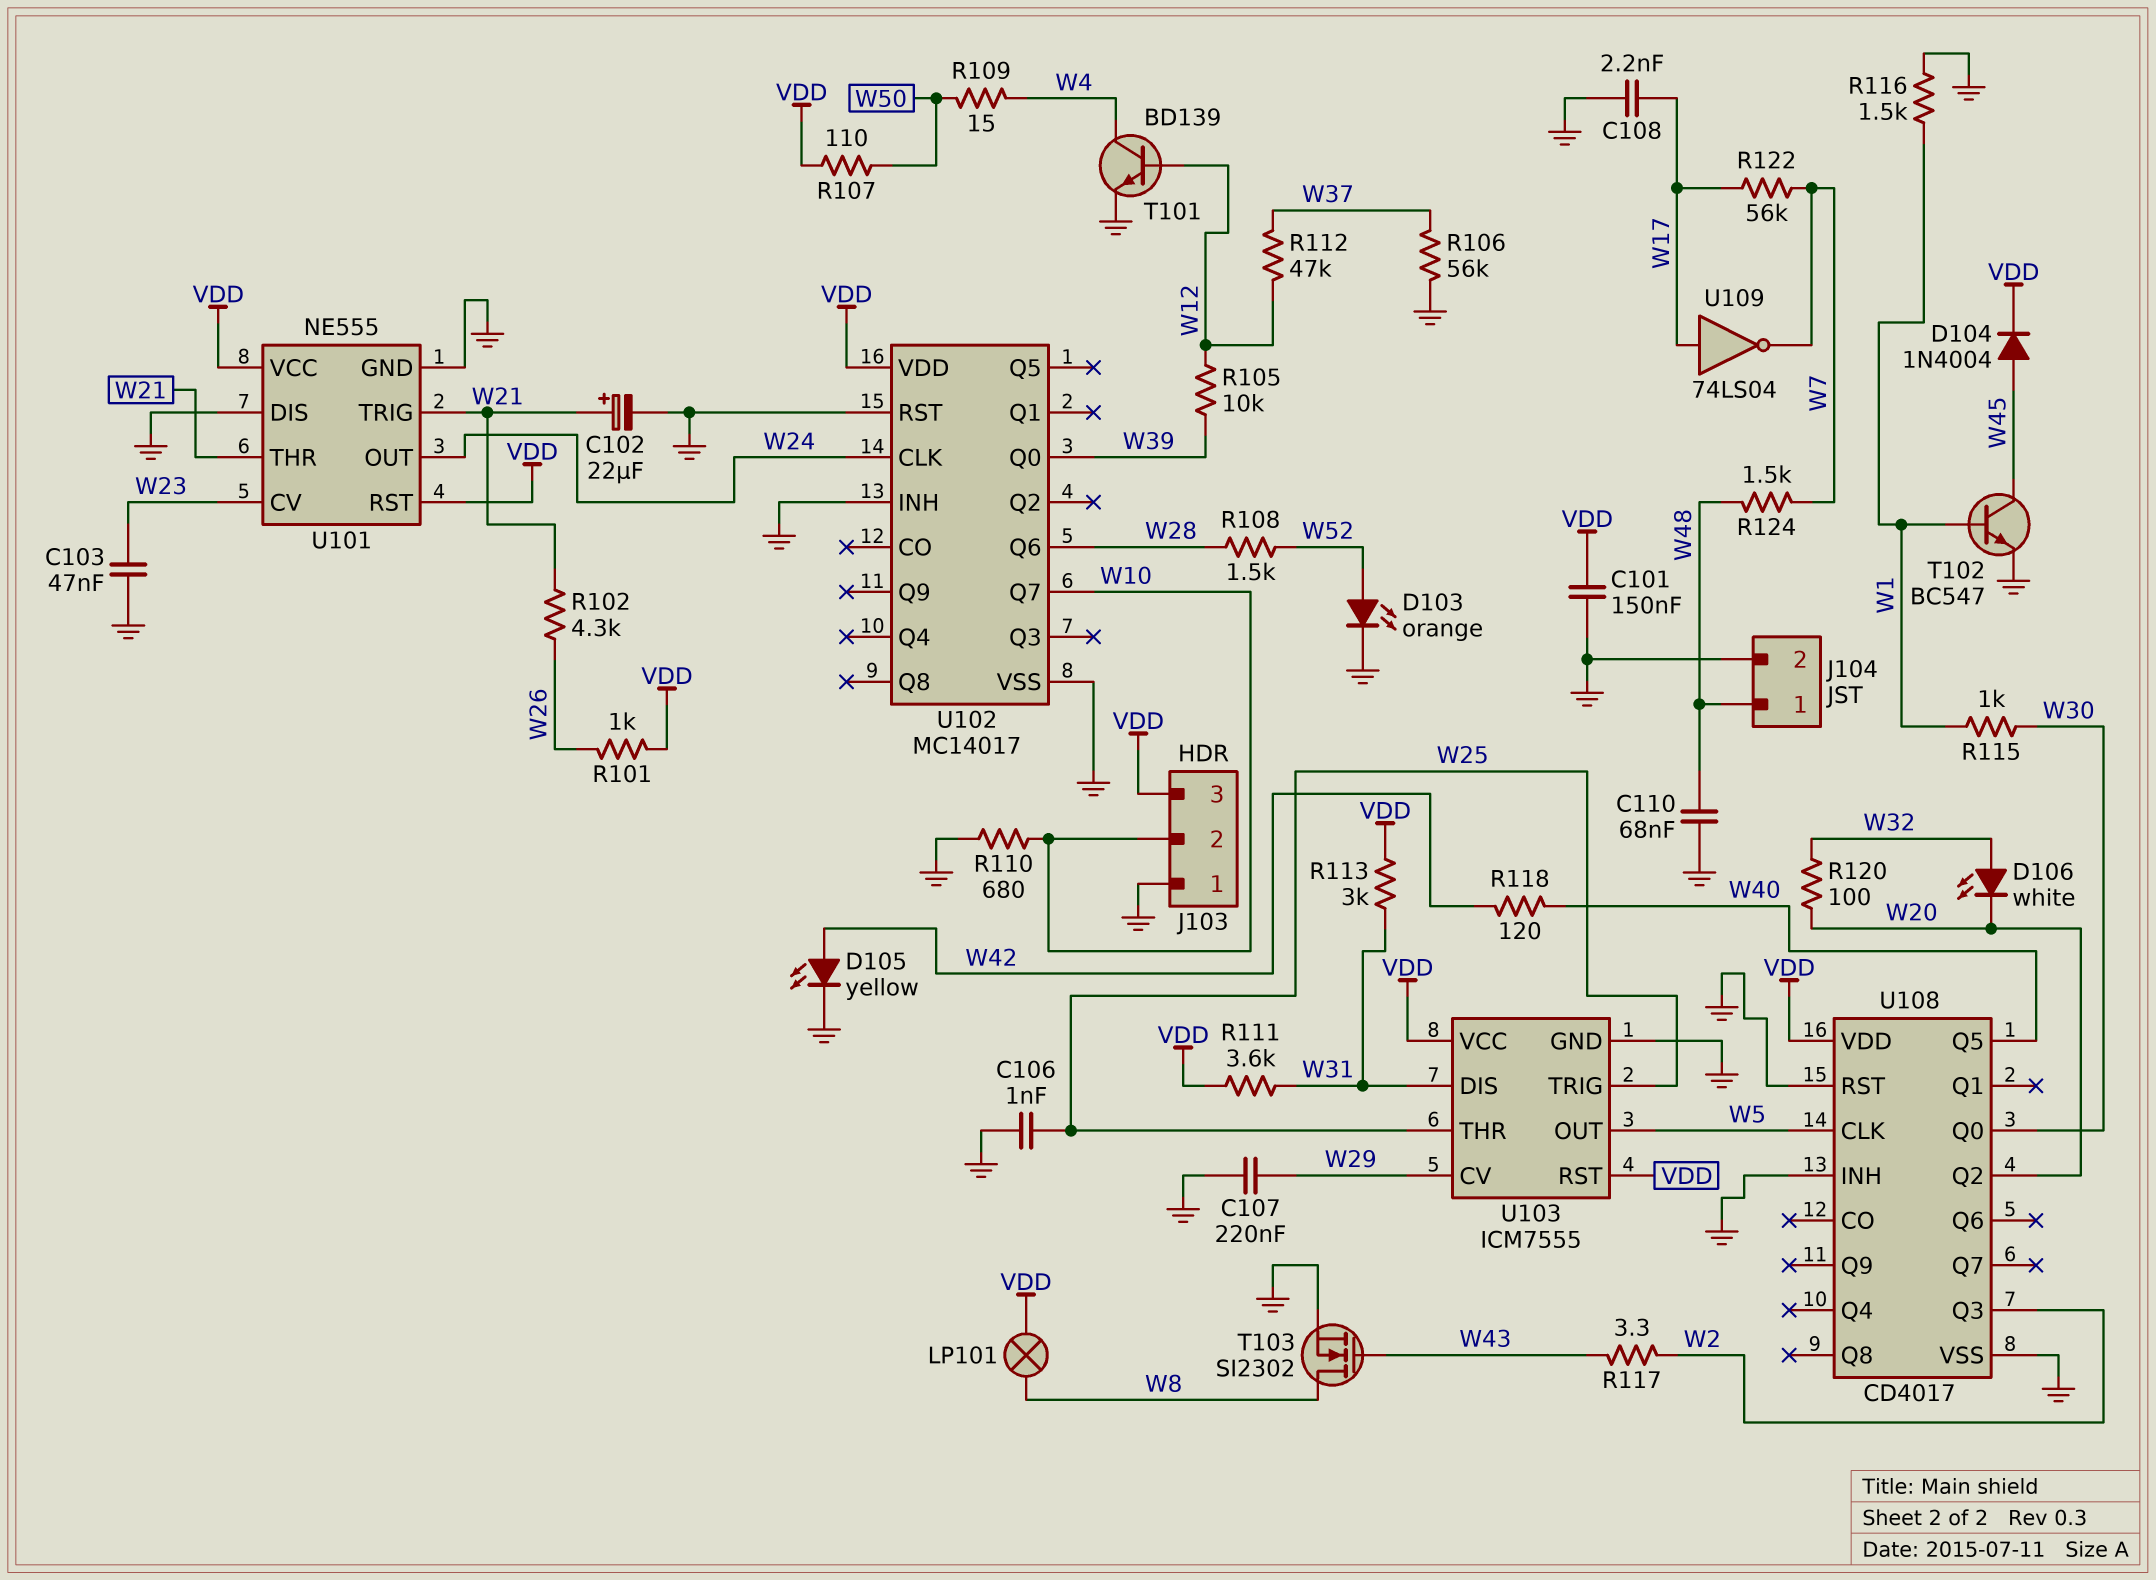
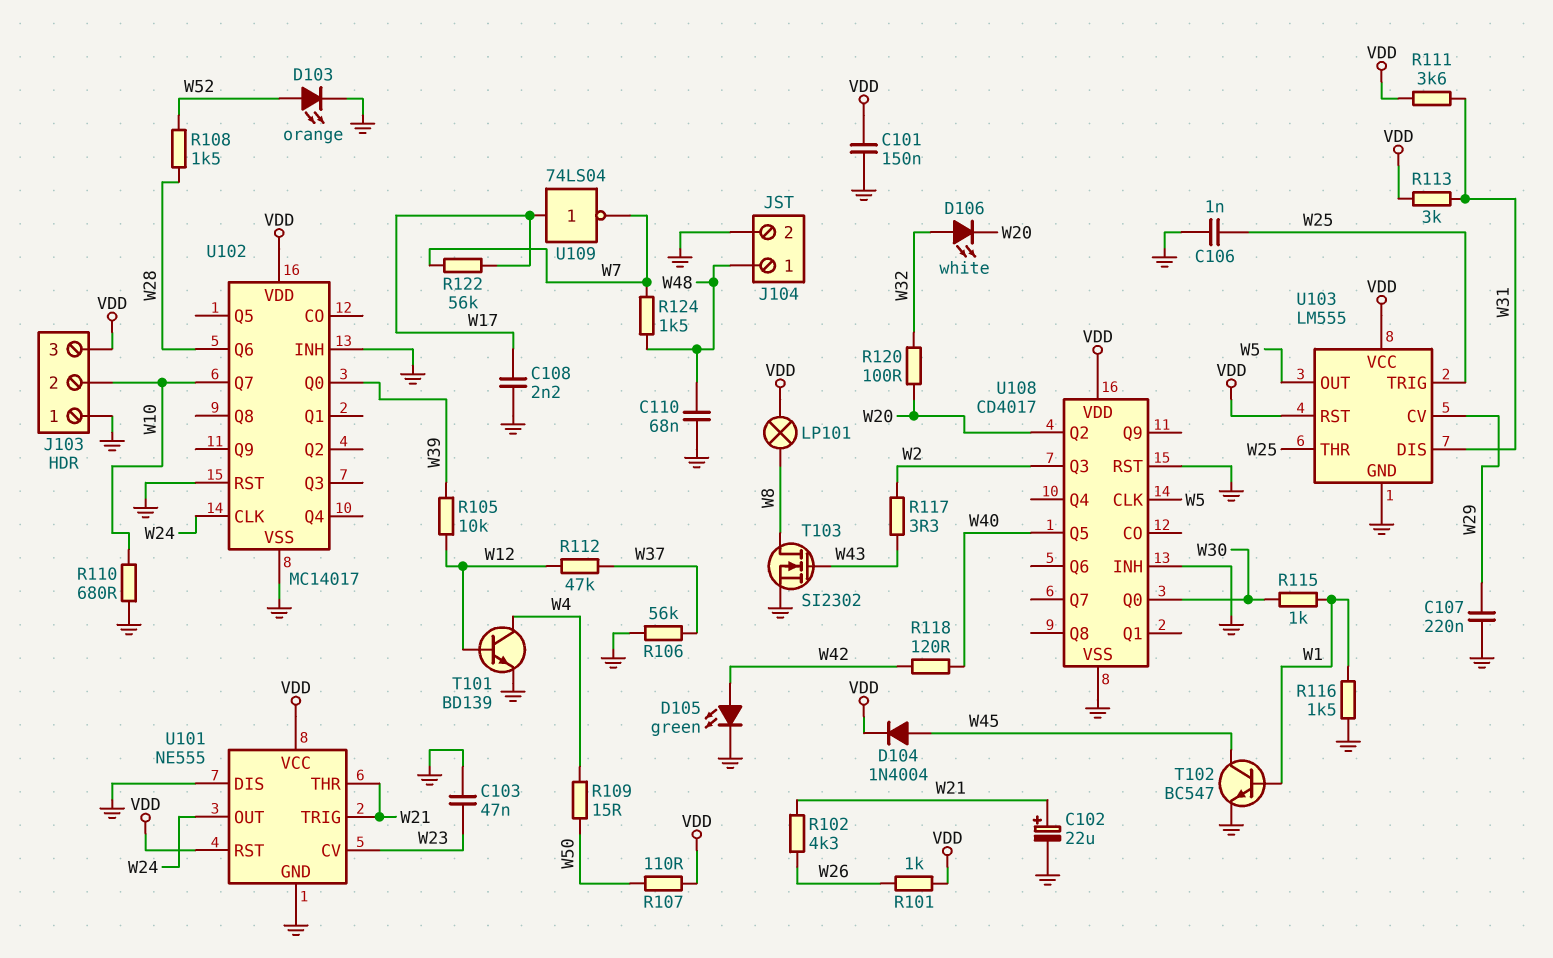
D105: LED yellow (A W42, K GND) -> LED green (A W42, K GND)
U103: ICM7555 -> LM555

